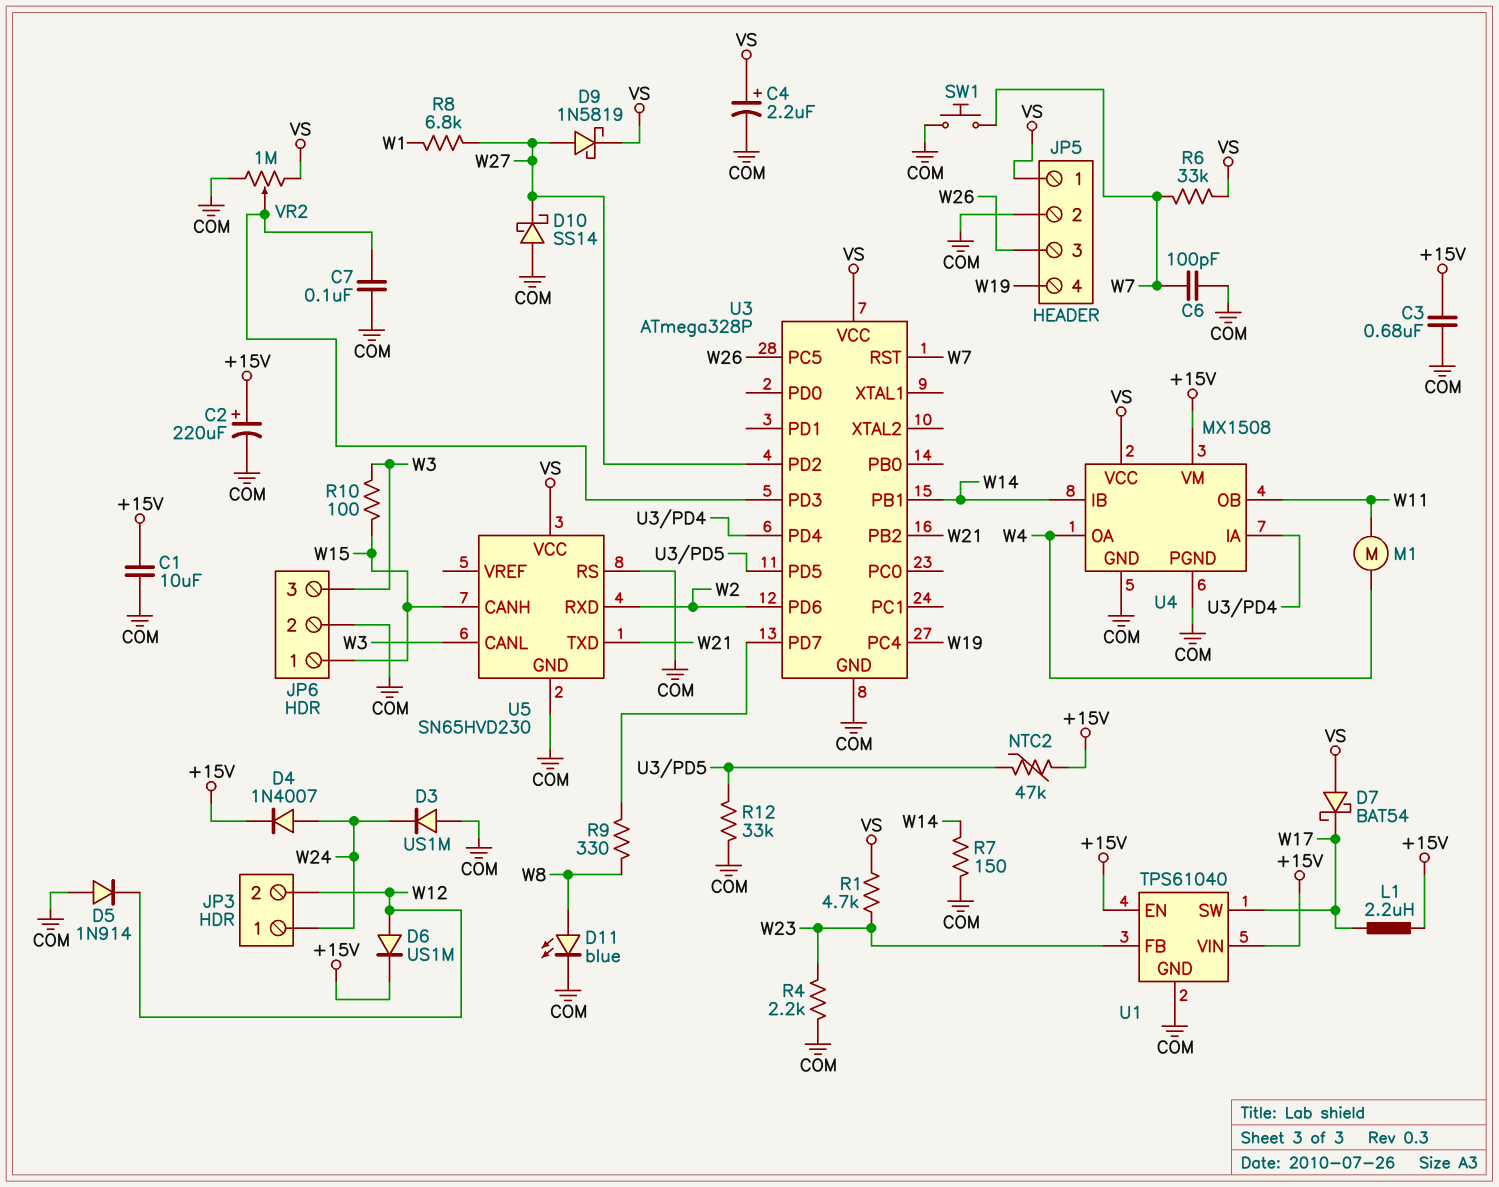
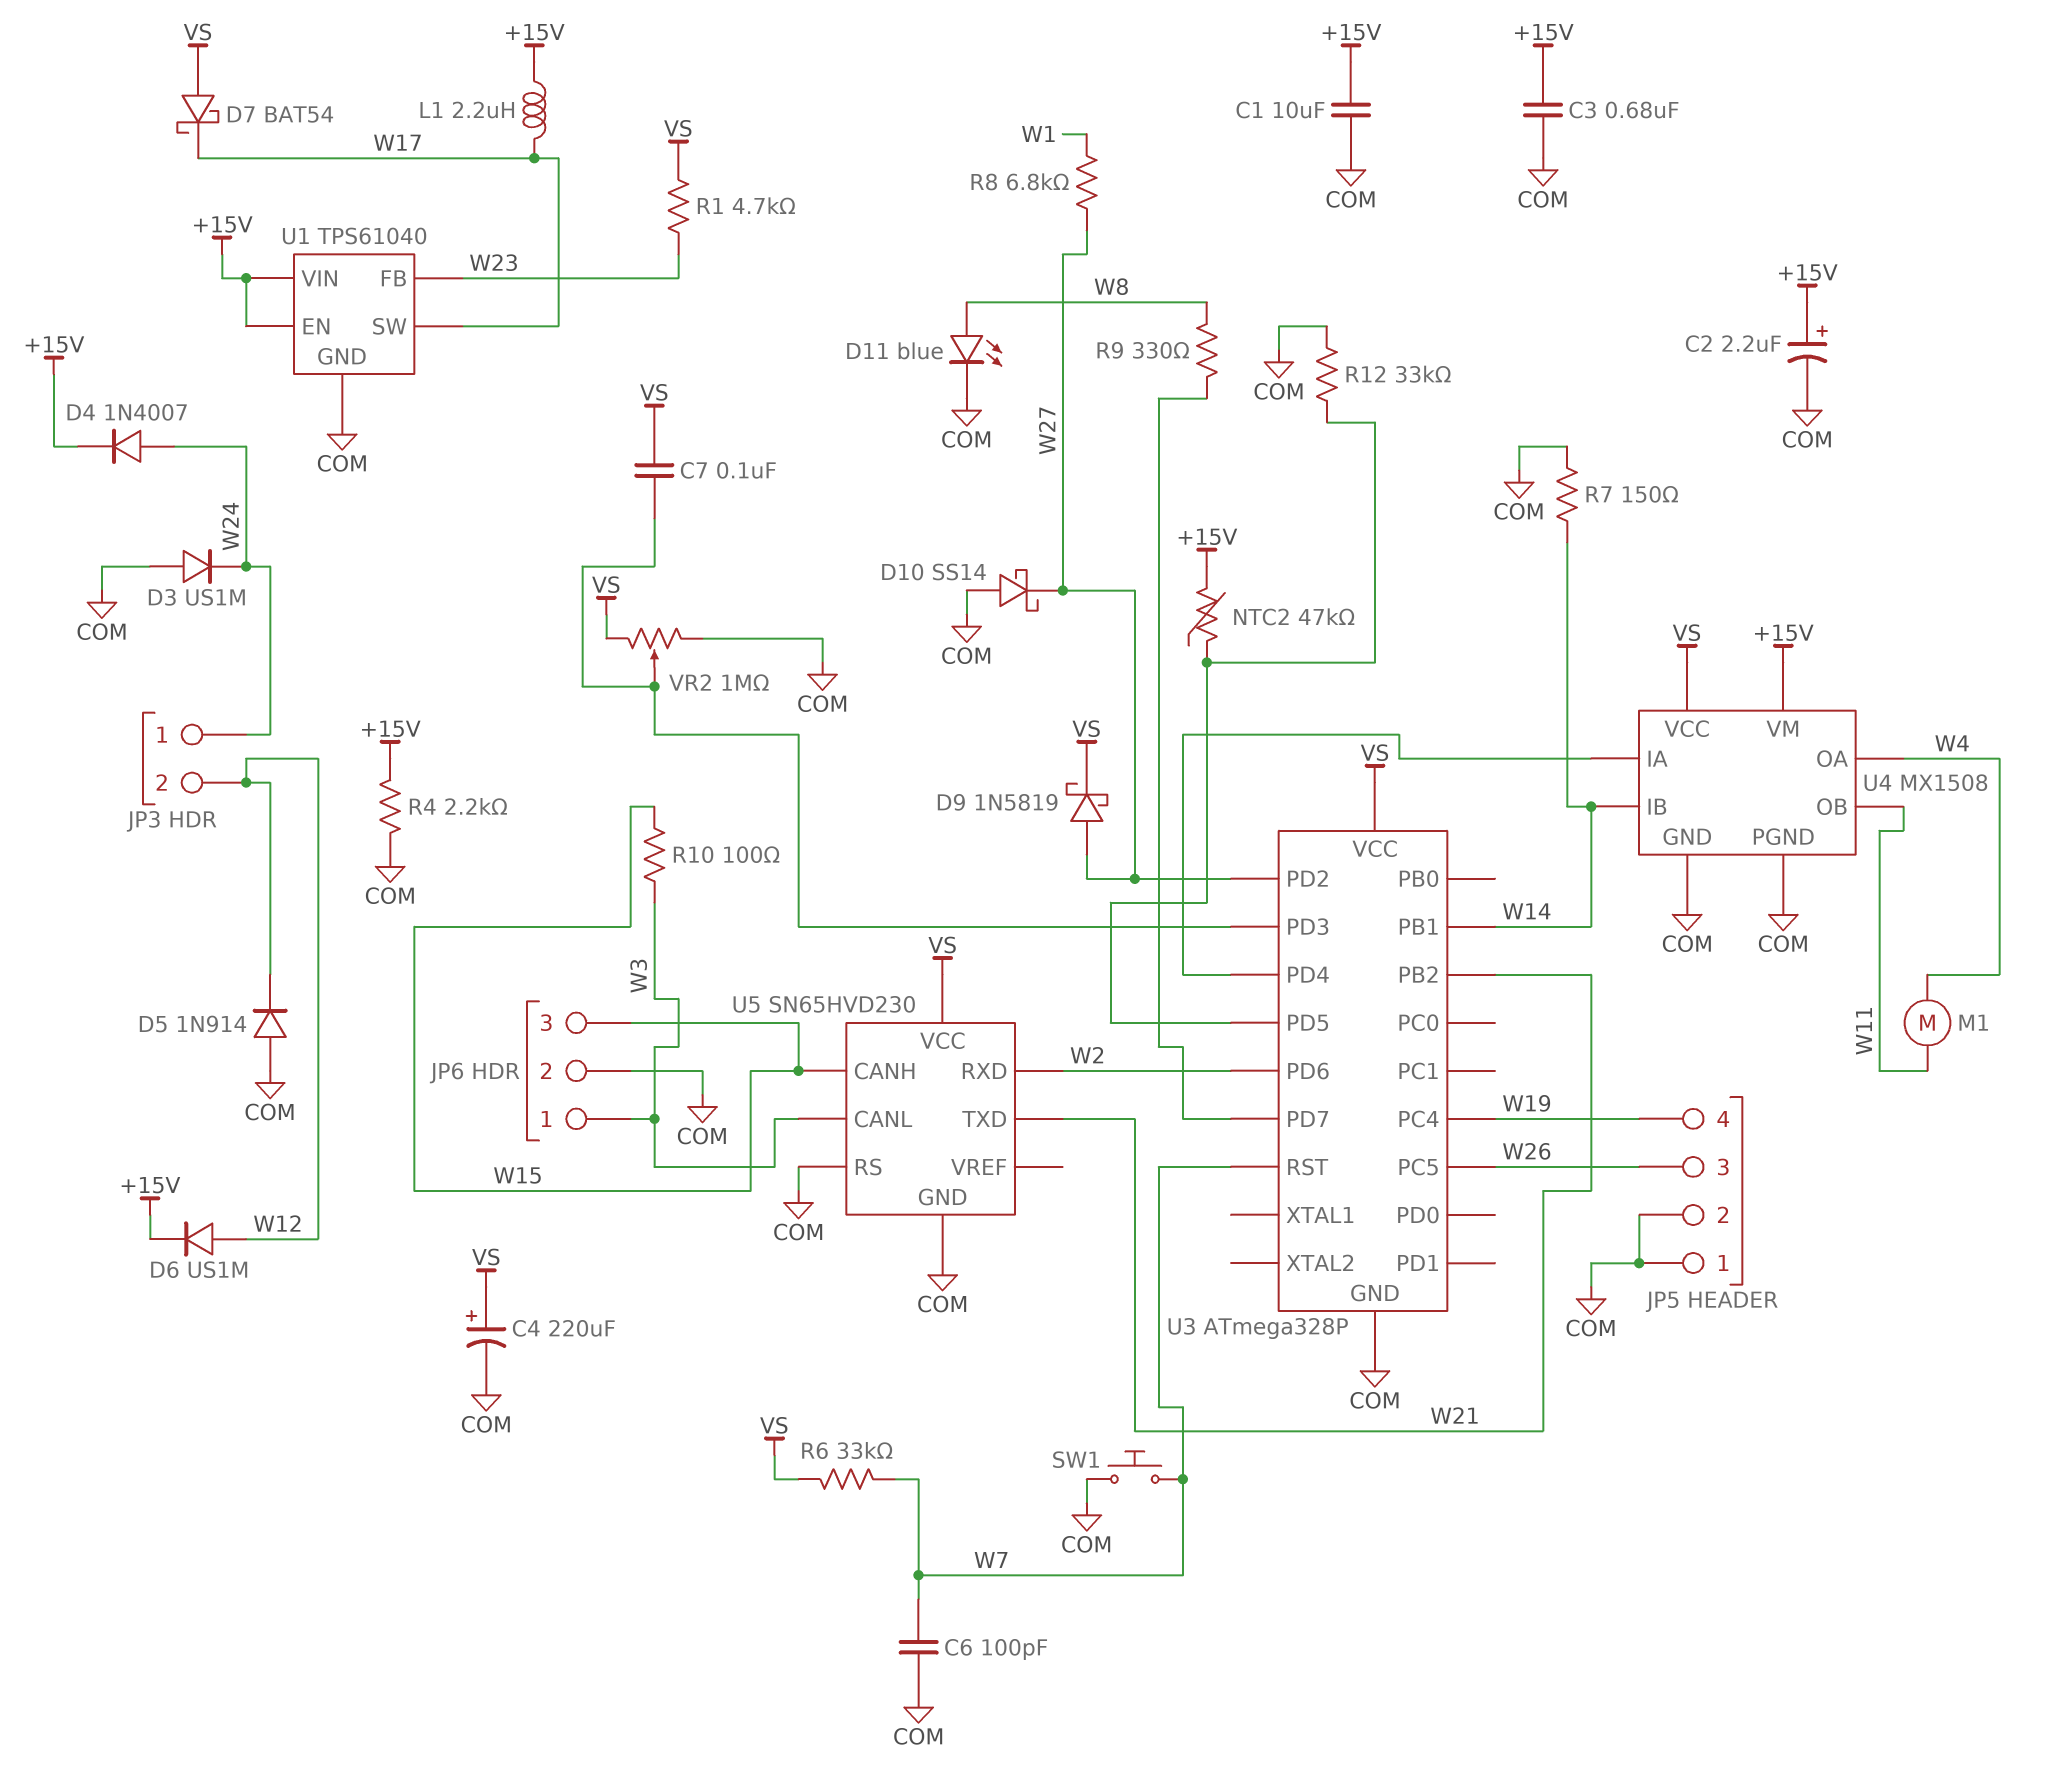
C2: 220uF (plus +15V, minus COM) -> 2.2uF (plus +15V, minus COM)
C4: 2.2uF (plus VS, minus COM) -> 220uF (plus VS, minus COM)
C7: 100nF (COM, U3/PD3) -> 100nF (U3/PD3, VS)
JP5 pin 1: VS -> COM
JP6 pin 1: W15 -> W3
JP6 pin 3: W3 -> W15
R4: 2.2k (COM, W23) -> 2.2k (+15V, COM)

